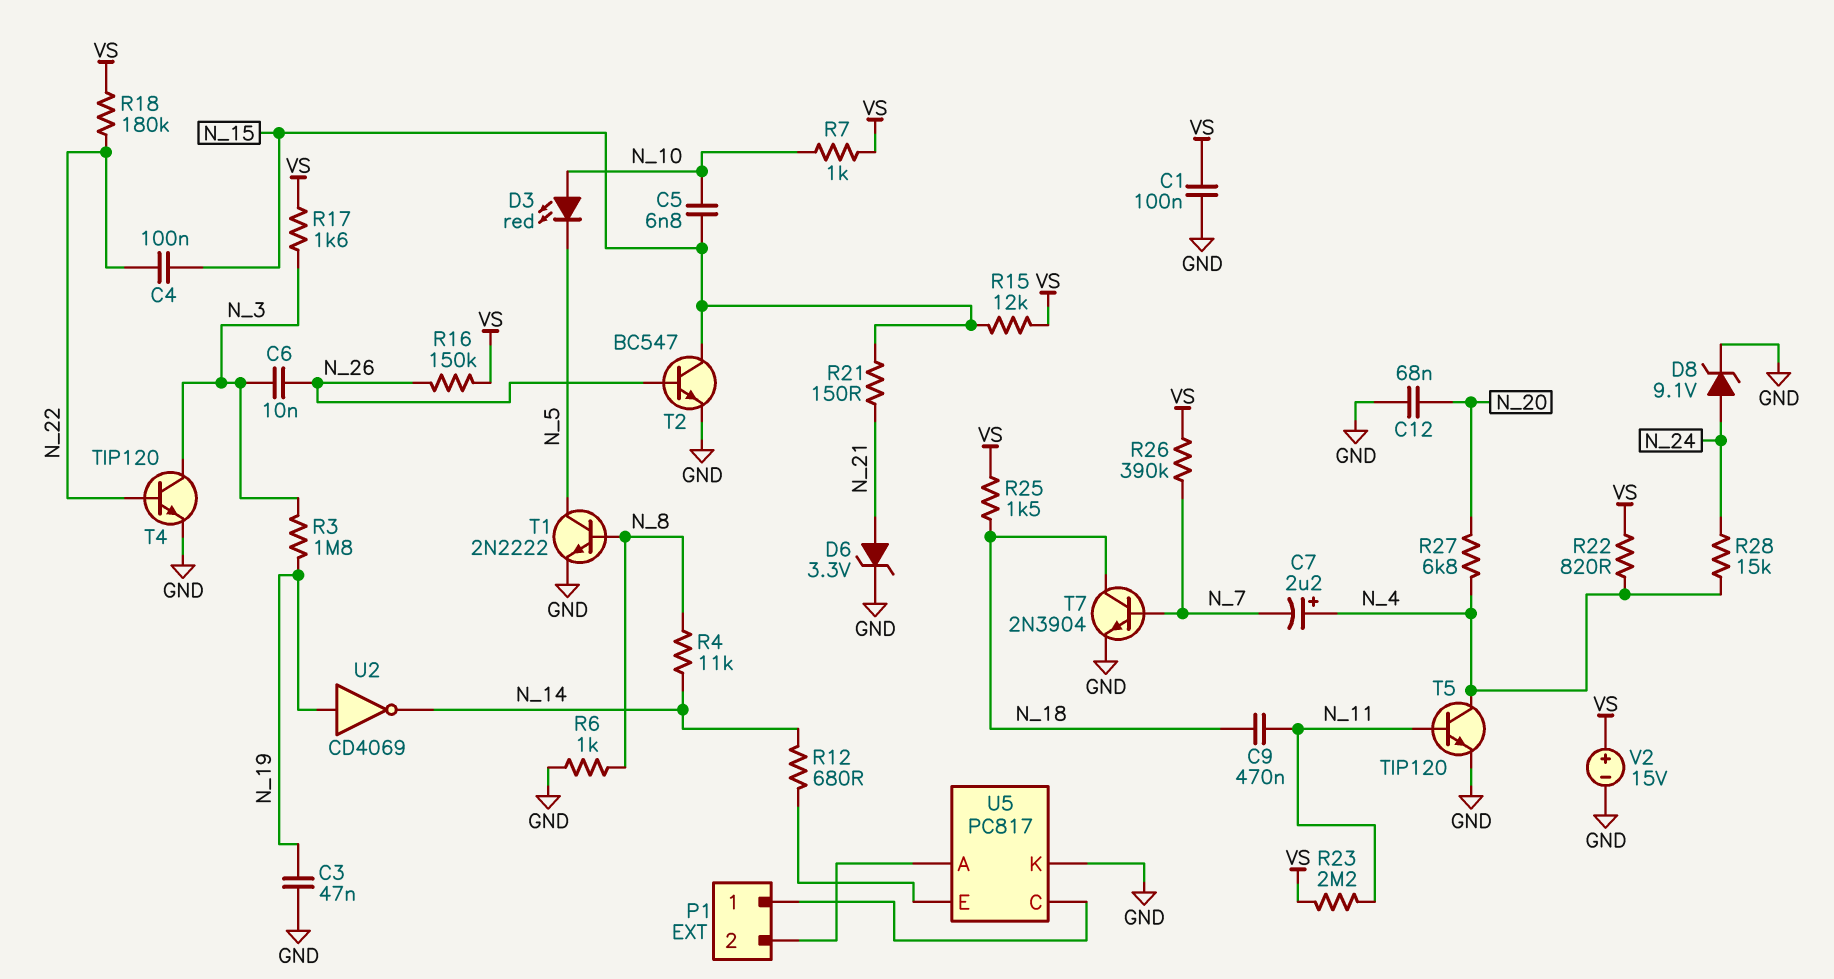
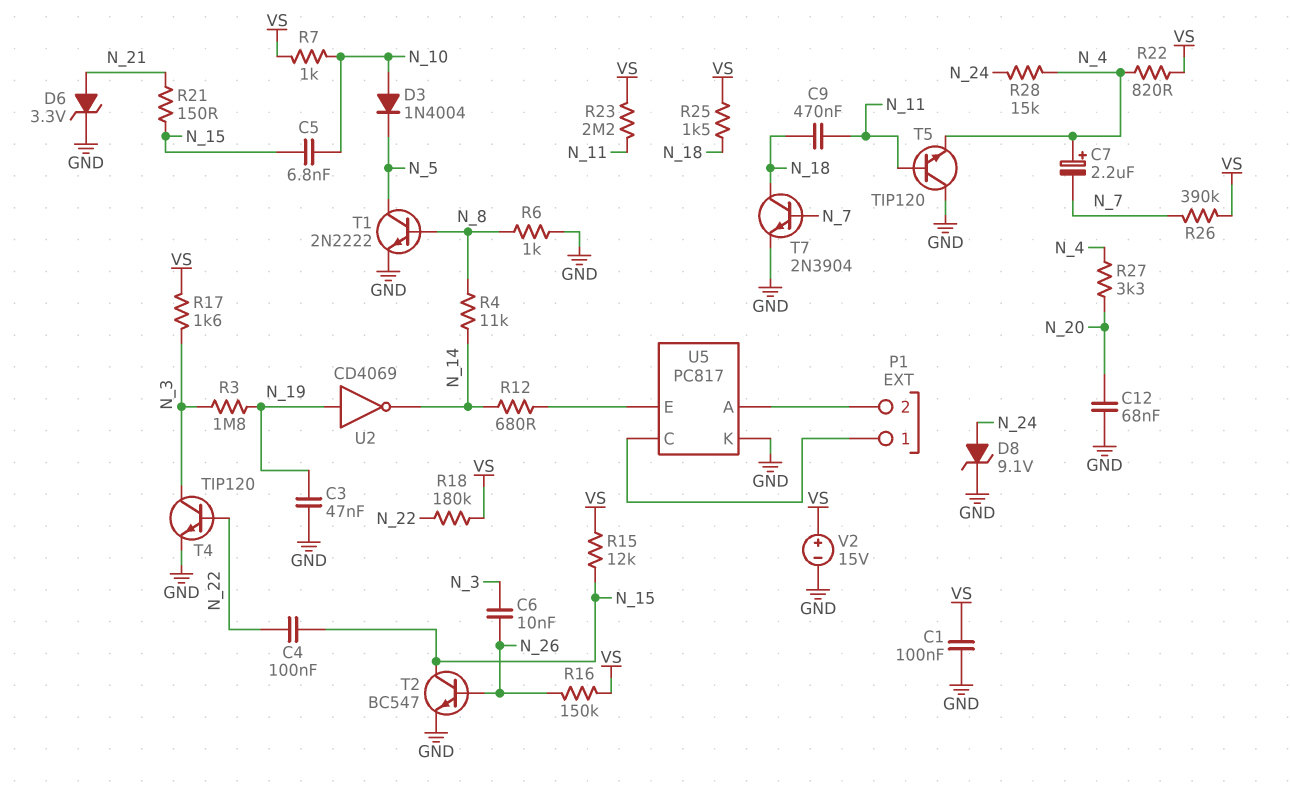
D3: LED red (A N_10, K N_5) -> diode 1N4004 (A N_10, K N_5)
R27: 6.8k (N_4, N_20) -> 3.3k (N_4, N_20)
T5: NPN TIP120 (B N_11, C N_4, E GND) -> NPN TIP120 (B N_11, C GND, E N_4)

